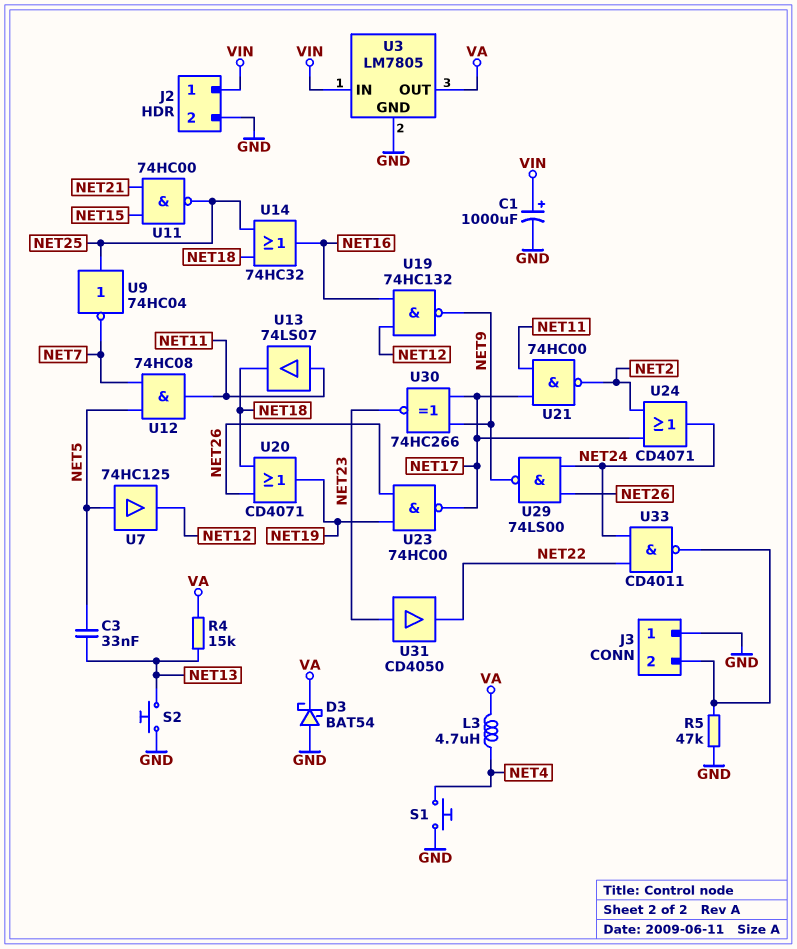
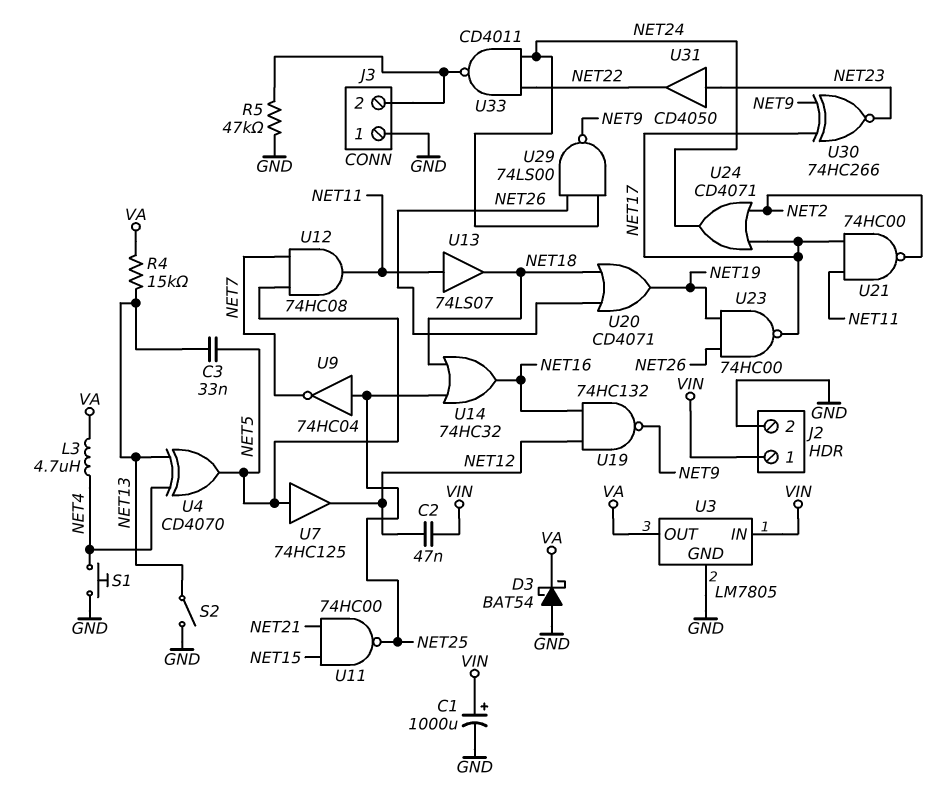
C2: none -> 47nF (NET12, VIN)
S2: button (GND, NET13) -> switch (GND, NET13)
U4: none -> XOR CD4070 (in NET4, in NET13, out NET5)

